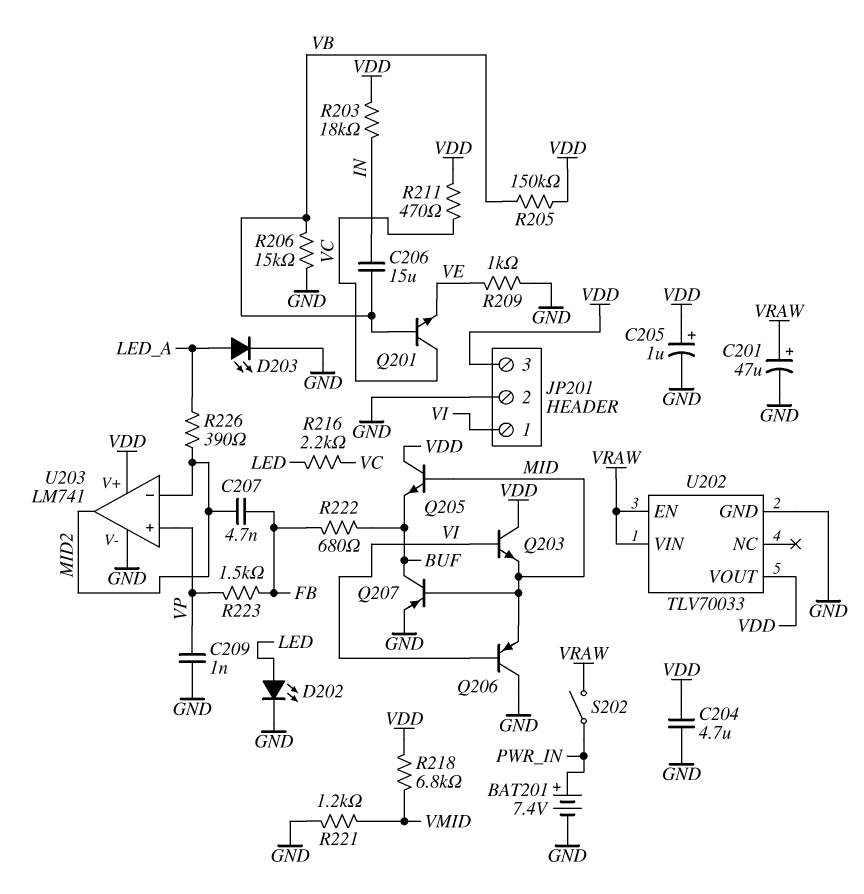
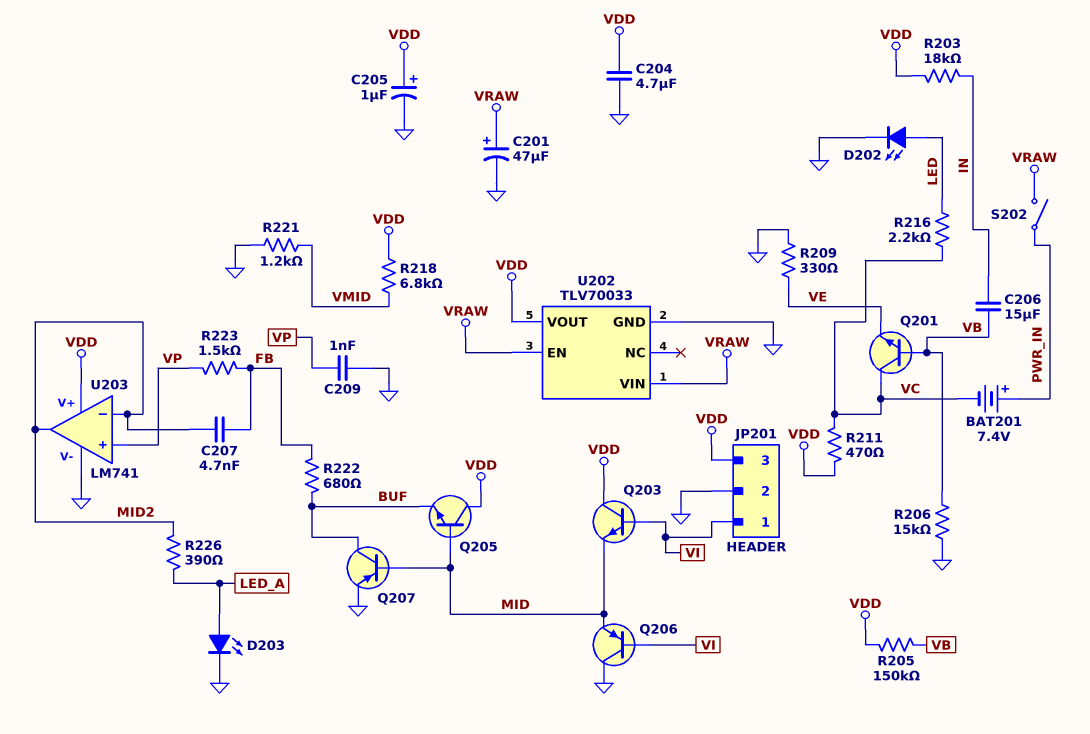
BAT201: 7.4V (plus PWR_IN, minus GND) -> 7.4V (plus PWR_IN, minus VC)
R209: 1k (GND, VE) -> 330 (GND, VE)

